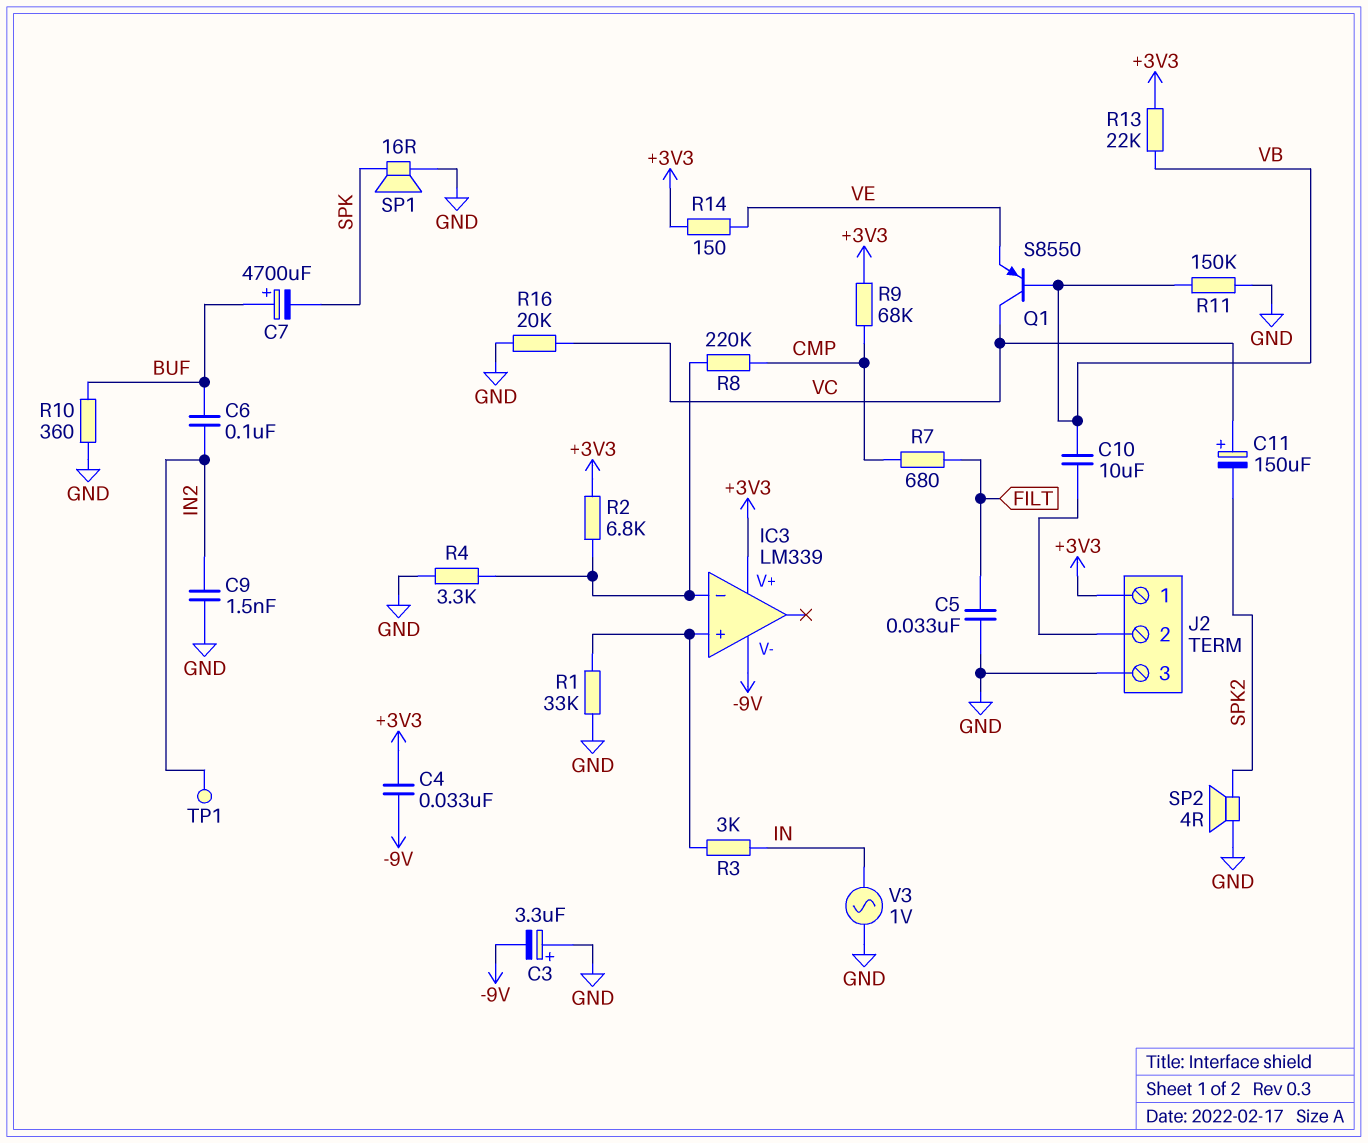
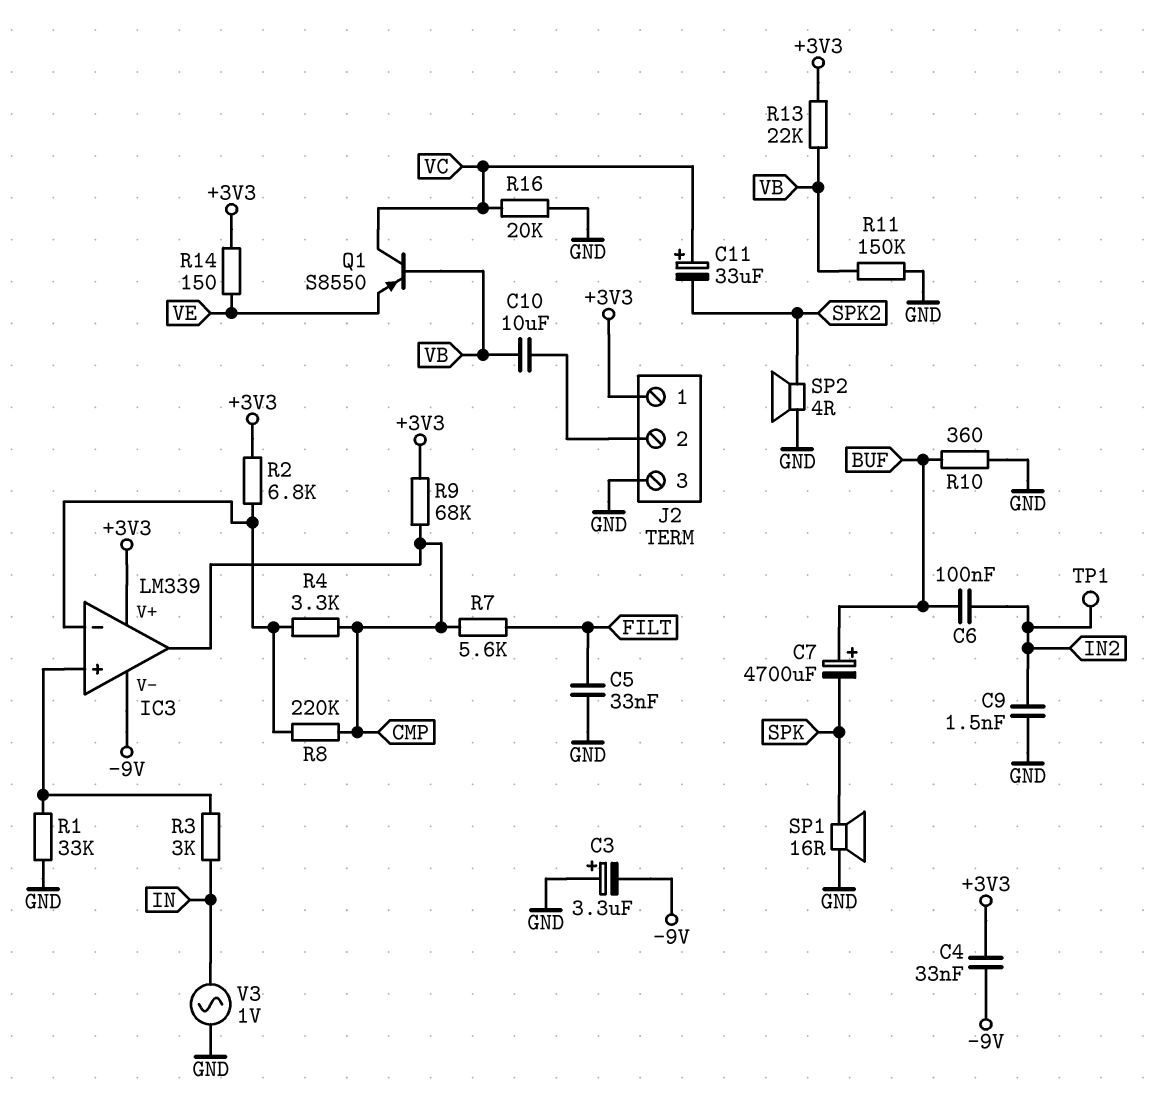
C11: 150uF (plus VC, minus SPK2) -> 33uF (plus VC, minus SPK2)
IC3 pin out: none -> CMP
R4: 3.3k (GND, IC3/in-) -> 3.3k (CMP, IC3/in-)
R7: 680 (CMP, FILT) -> 5.6k (CMP, FILT)

